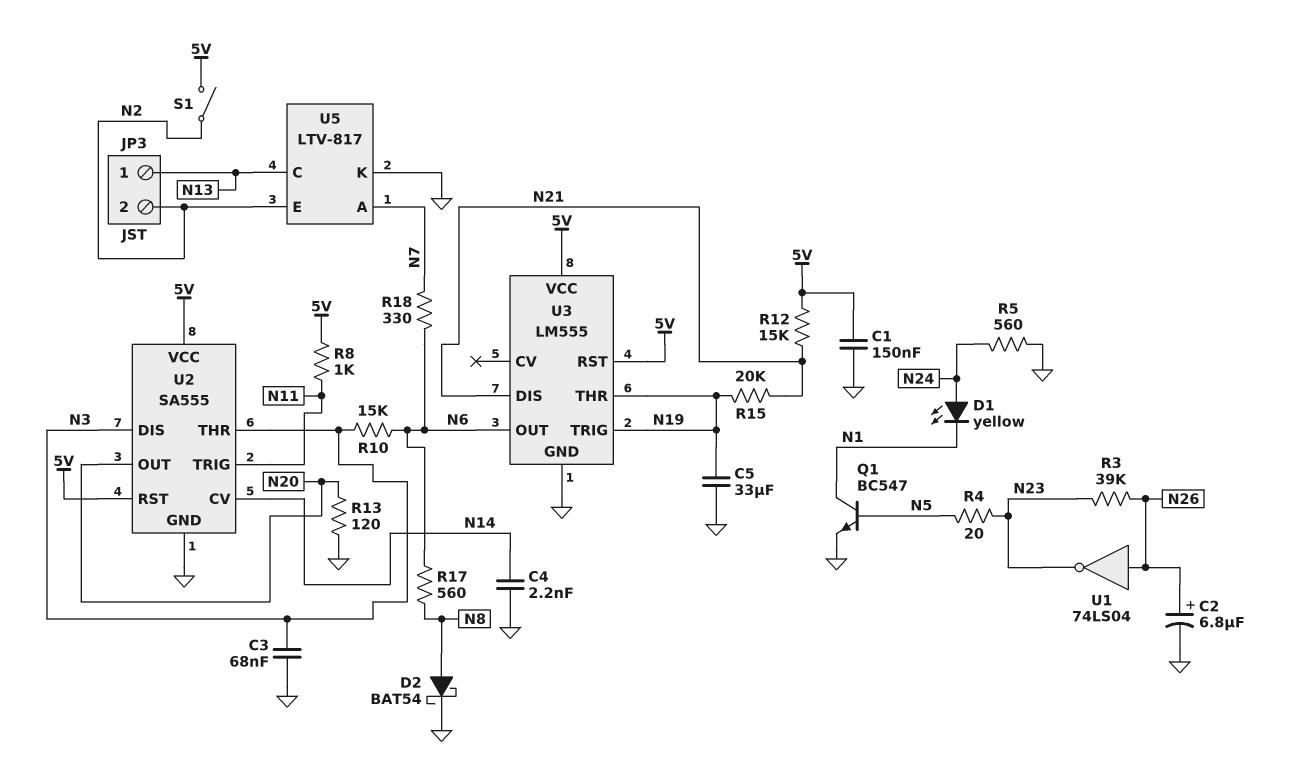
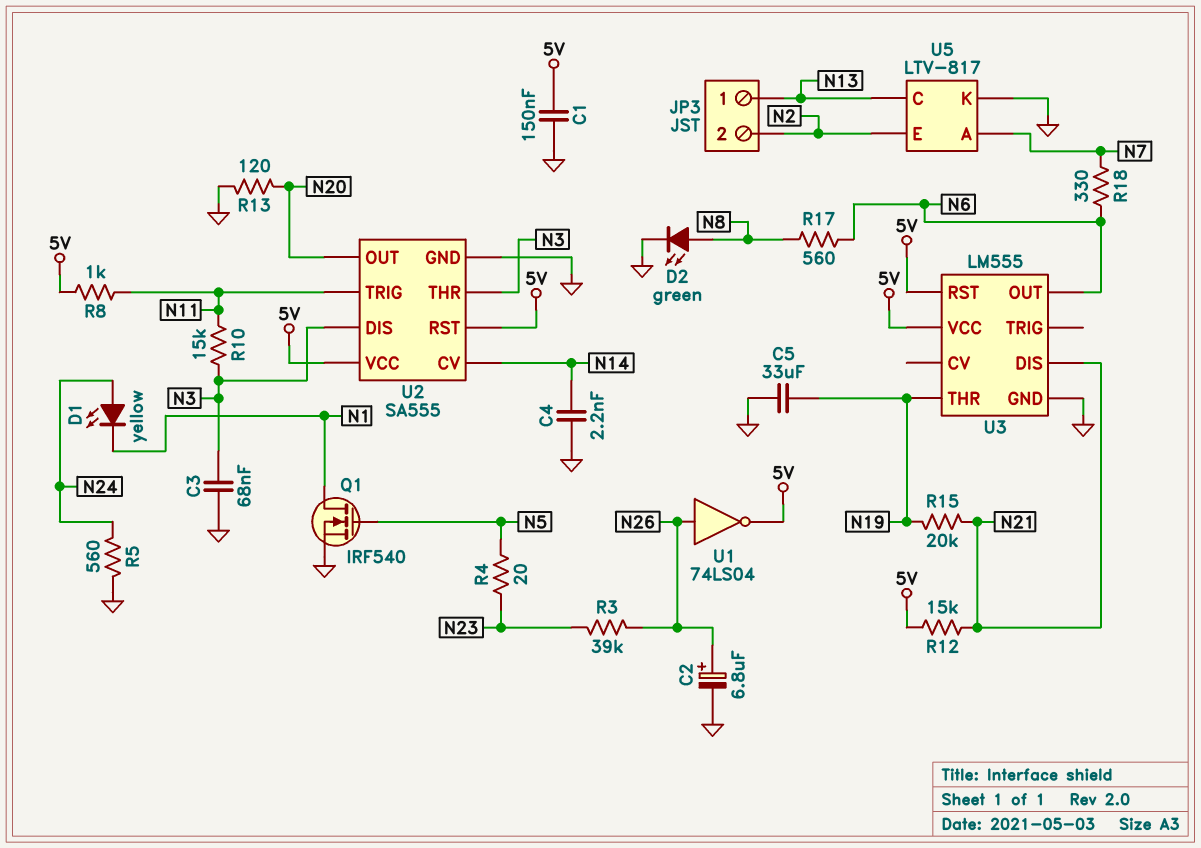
D2: schottky BAT54 (A N8, K GND) -> LED green (A N8, K GND)
Q1: NPN BC547 (B N5, C N1, E GND) -> NMOS IRF540 (G N5, D N1, S GND)
R10: 15k (N3, N6) -> 15k (N3, N11)
S1: switch (5V, N2) -> none
U1: NOT 74LS04 (in N26, out N23) -> NOT 74LS04 (in N26, out 5V)
U3 pin TRIG: N19 -> none

